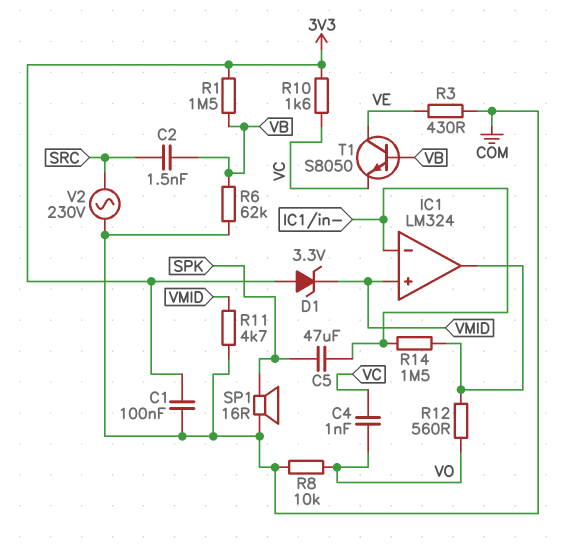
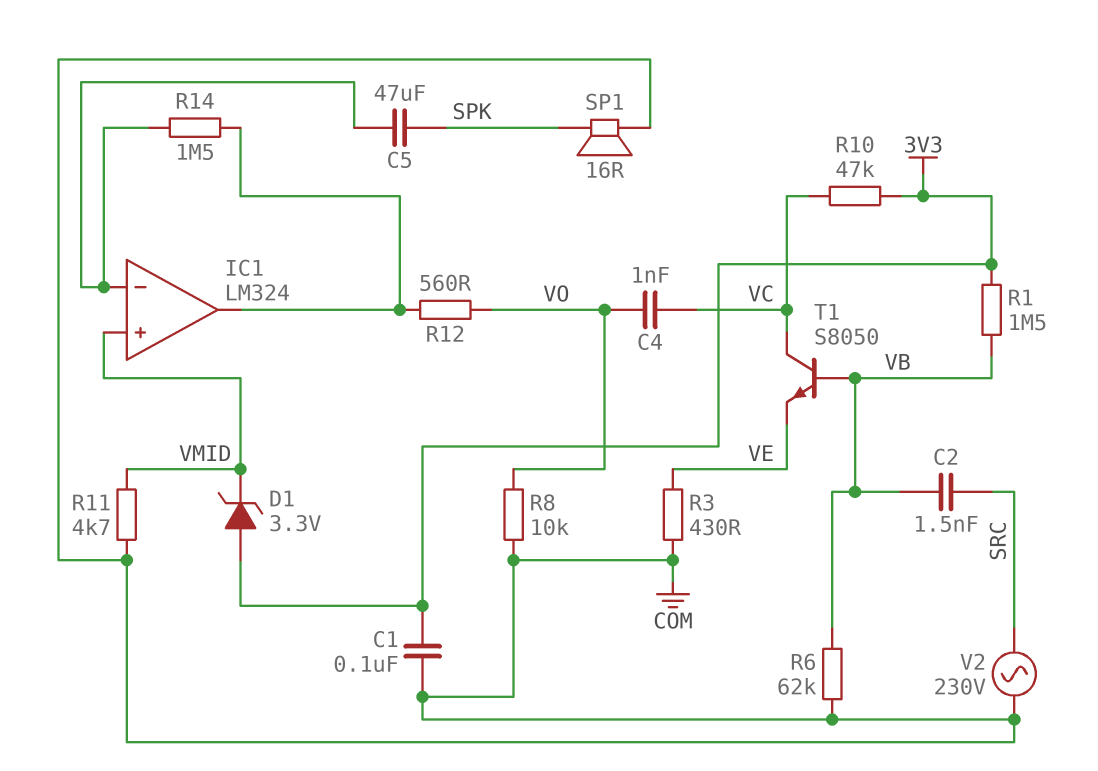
R10: 1.6k (3V3, VC) -> 47k (3V3, VC)
T1: NPN S8050 (B VB, C VE, E VC) -> NPN S8050 (B VB, C VC, E VE)

